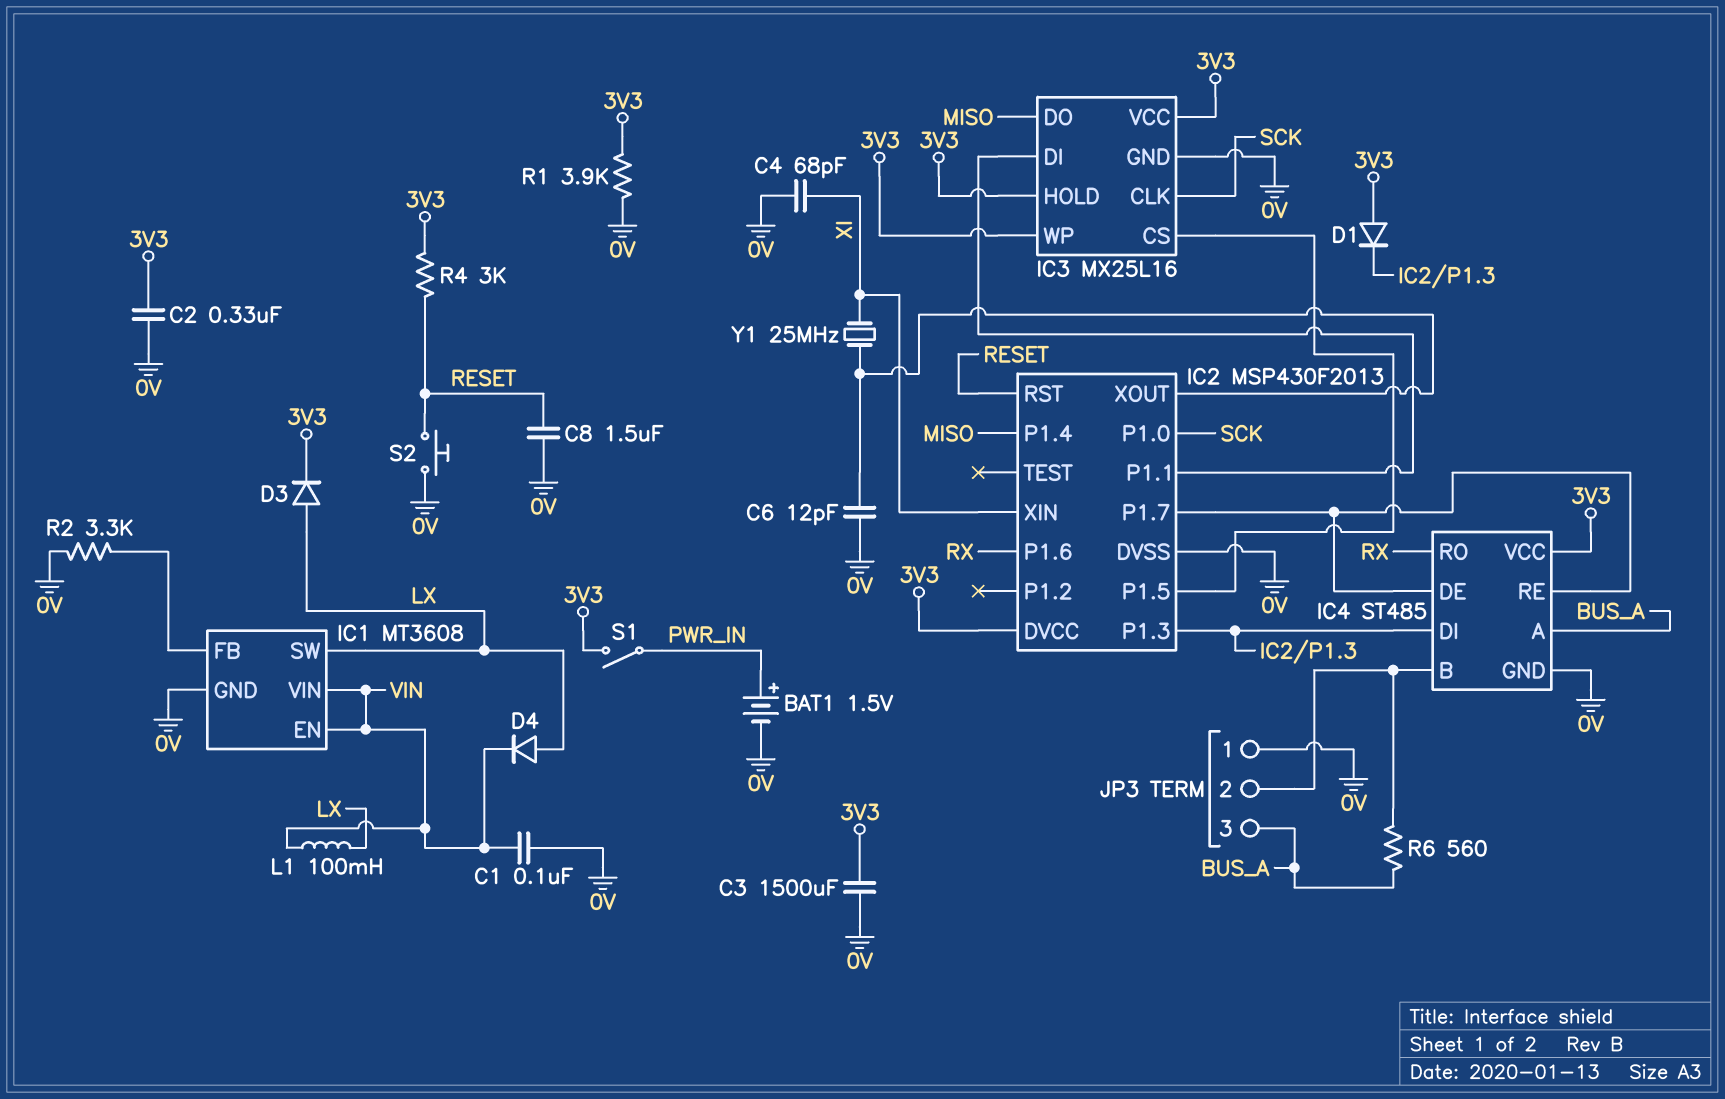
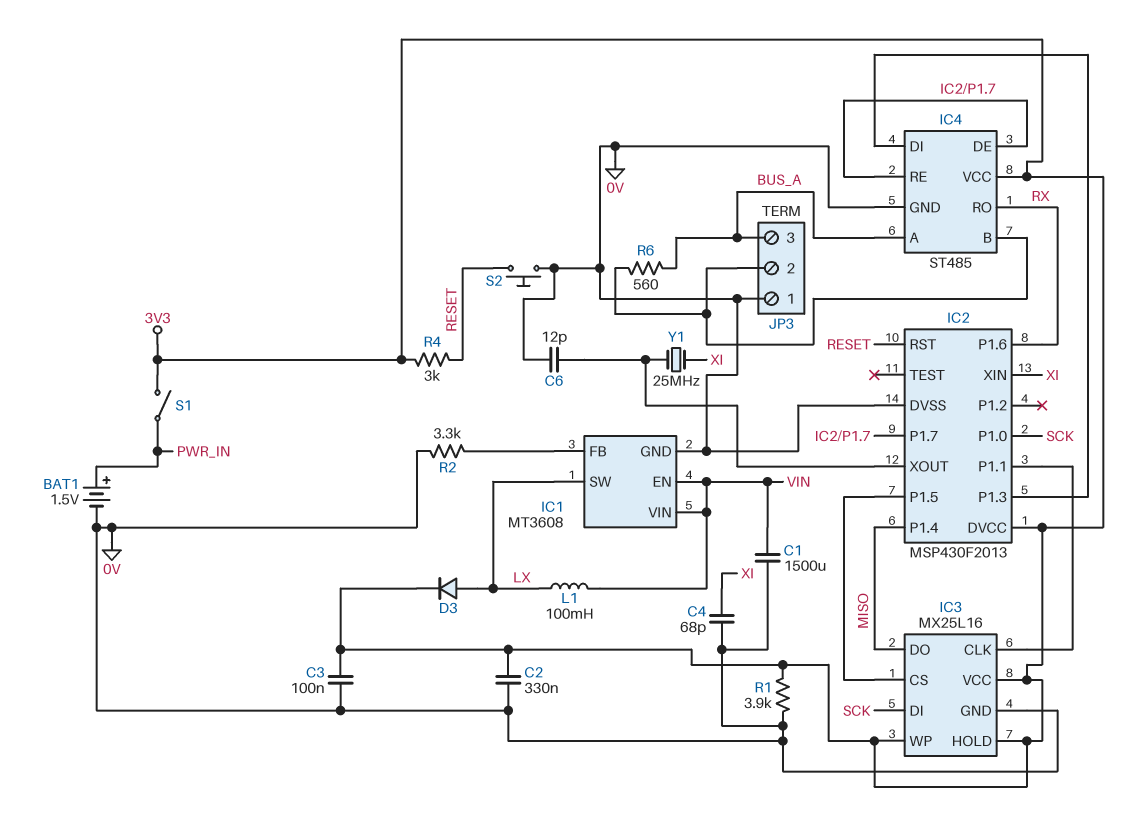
C1: 100nF (0V, VIN) -> 1500uF (0V, VIN)
C3: 1500uF (0V, 3V3) -> 100nF (0V, 3V3)
C8: 1.5uF (0V, RESET) -> none
D1: diode (A 3V3, K IC2/P1.3) -> none
D4: diode (A LX, K VIN) -> none
IC3 pin CLK: SCK -> IC2/P1.1
IC3 pin DI: IC2/P1.1 -> SCK

